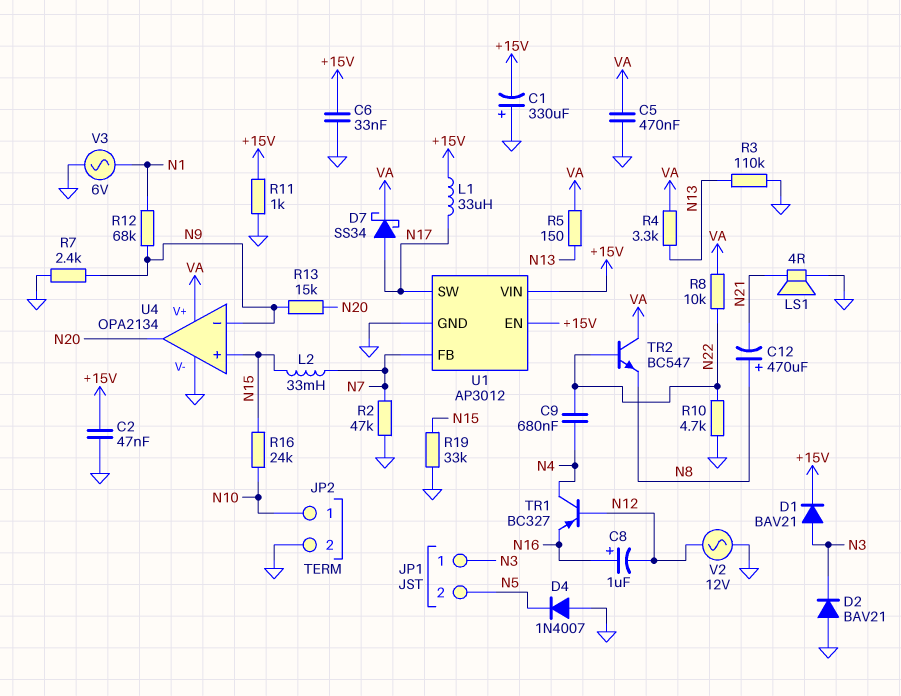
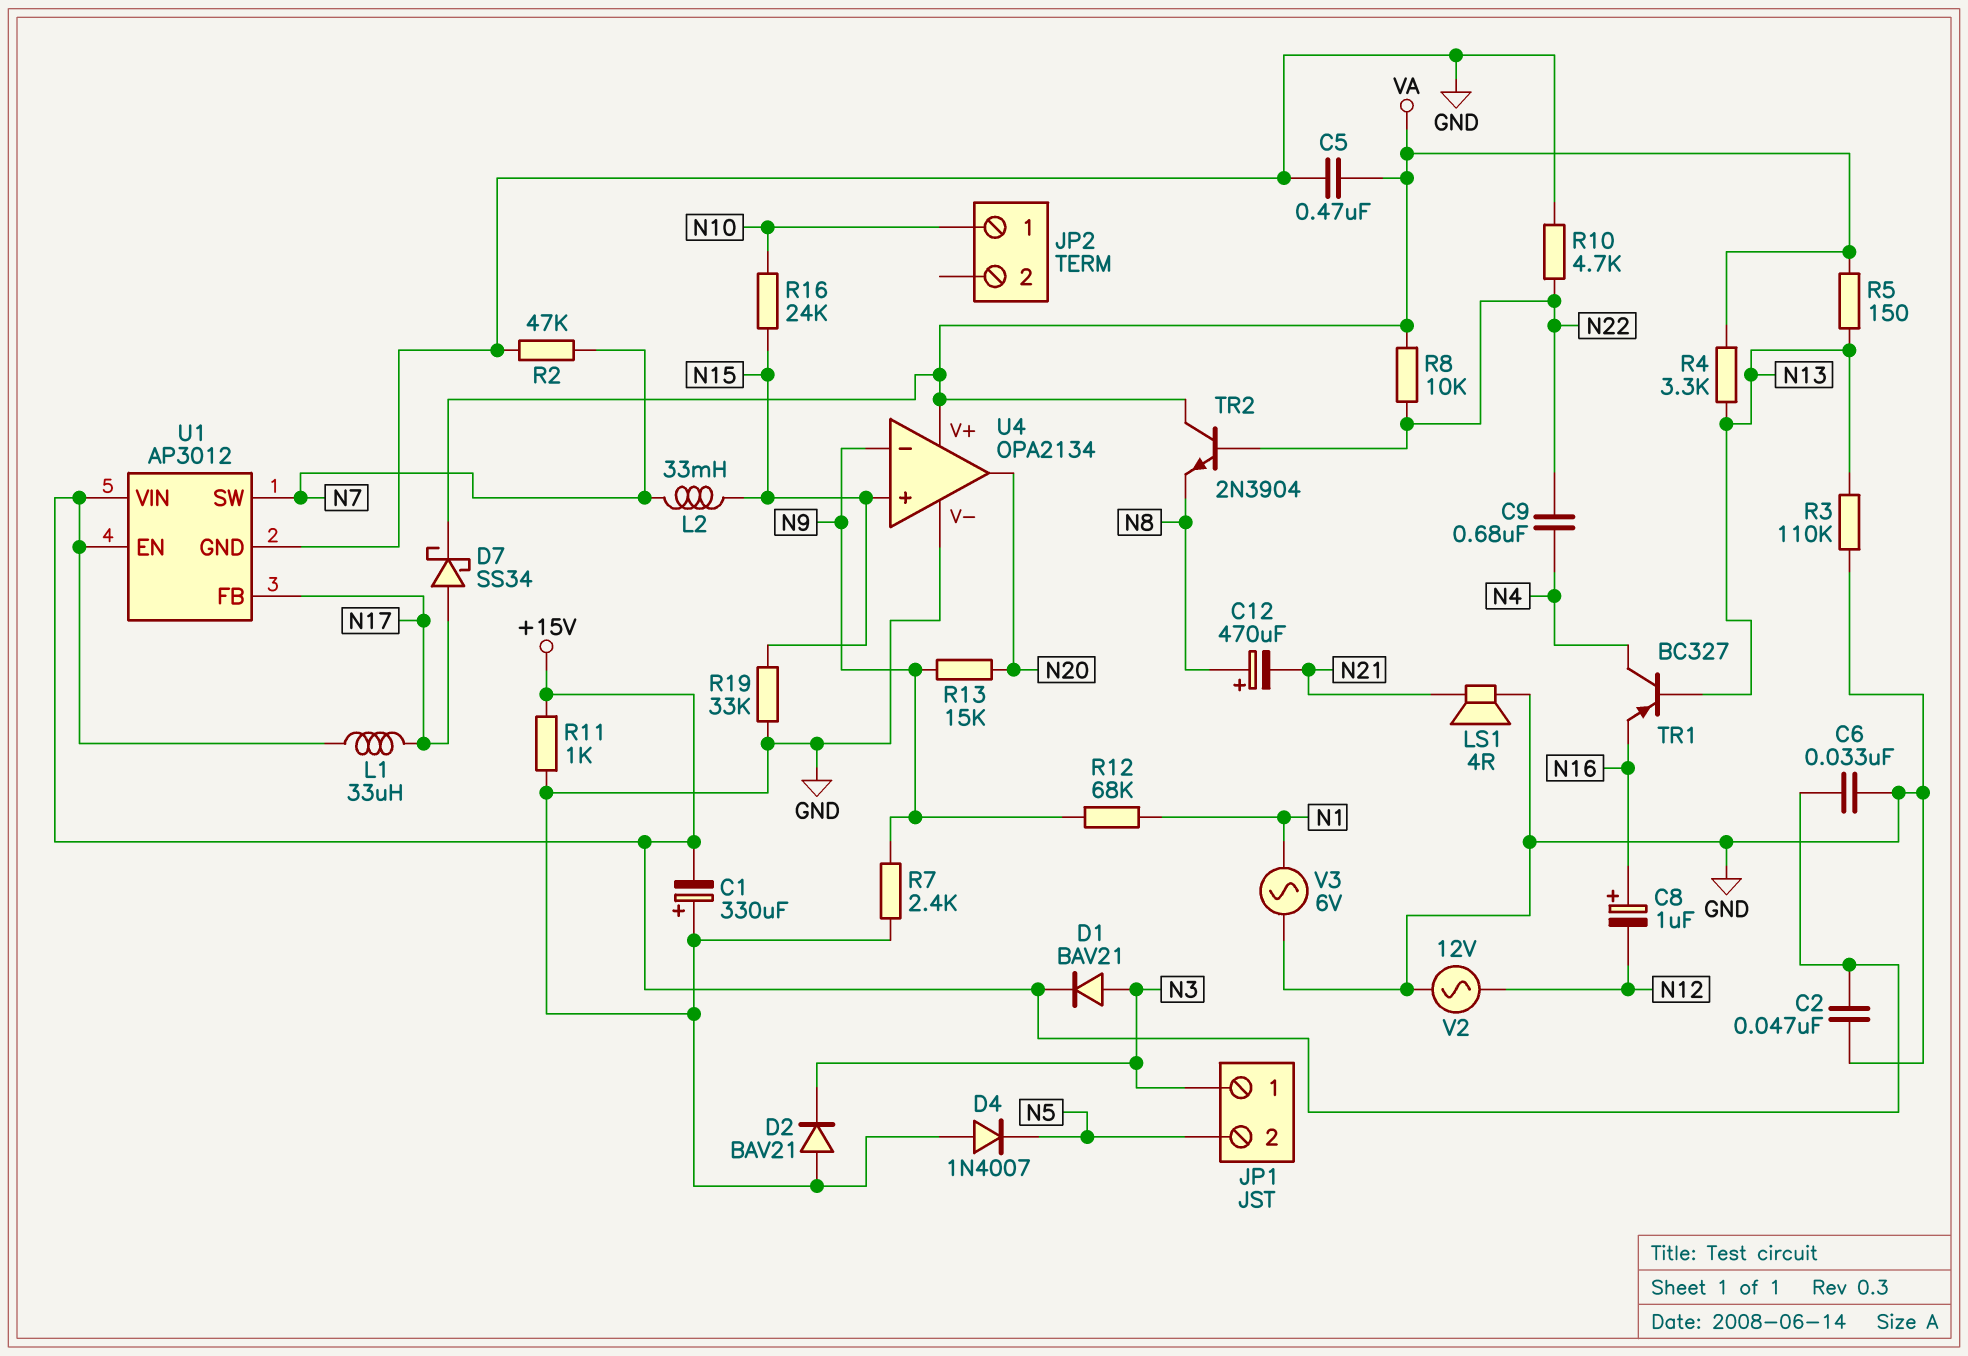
JP2 pin 2: GND -> none
TR1: PNP BC327 (B N12, C N4, E N16) -> PNP BC327 (B N13, C N4, E N16)
TR2: NPN BC547 (B N22, C VA, E N8) -> NPN 2N3904 (B N22, C VA, E N8)
U1 pin FB: N7 -> N17
U1 pin SW: N17 -> N7

